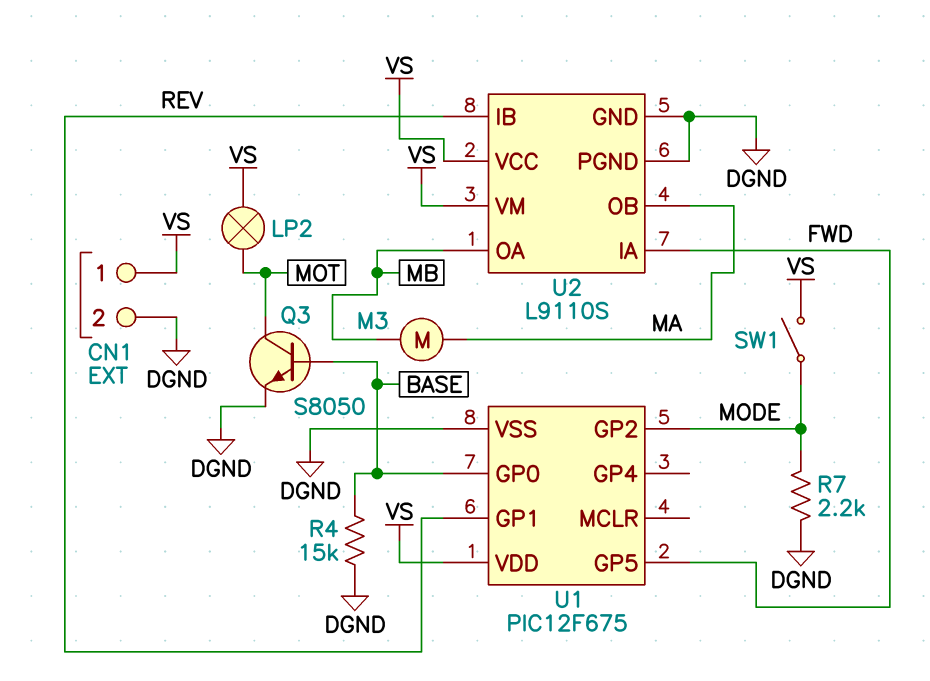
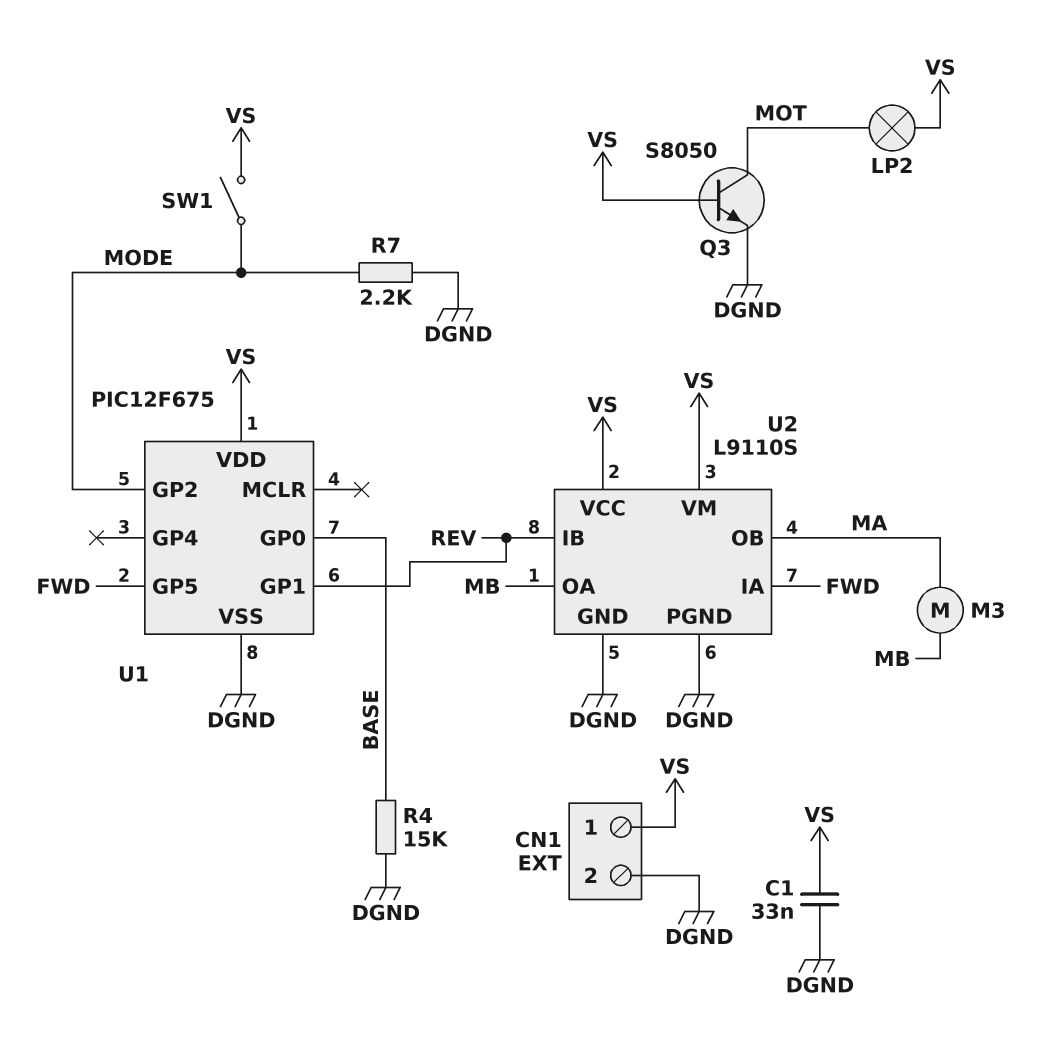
C1: none -> 33nF (DGND, VS)
Q3: NPN S8050 (B BASE, C MOT, E DGND) -> NPN S8050 (B VS, C MOT, E DGND)

